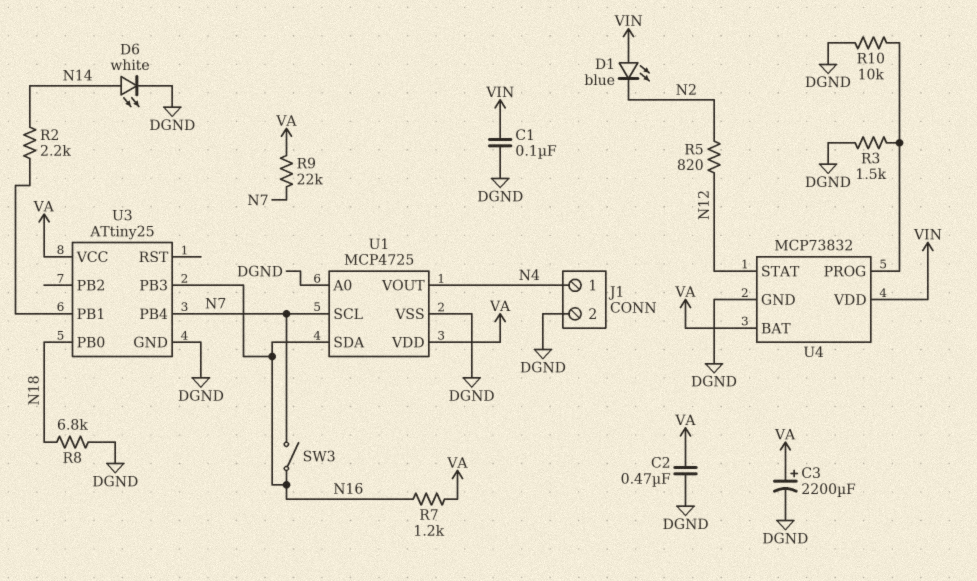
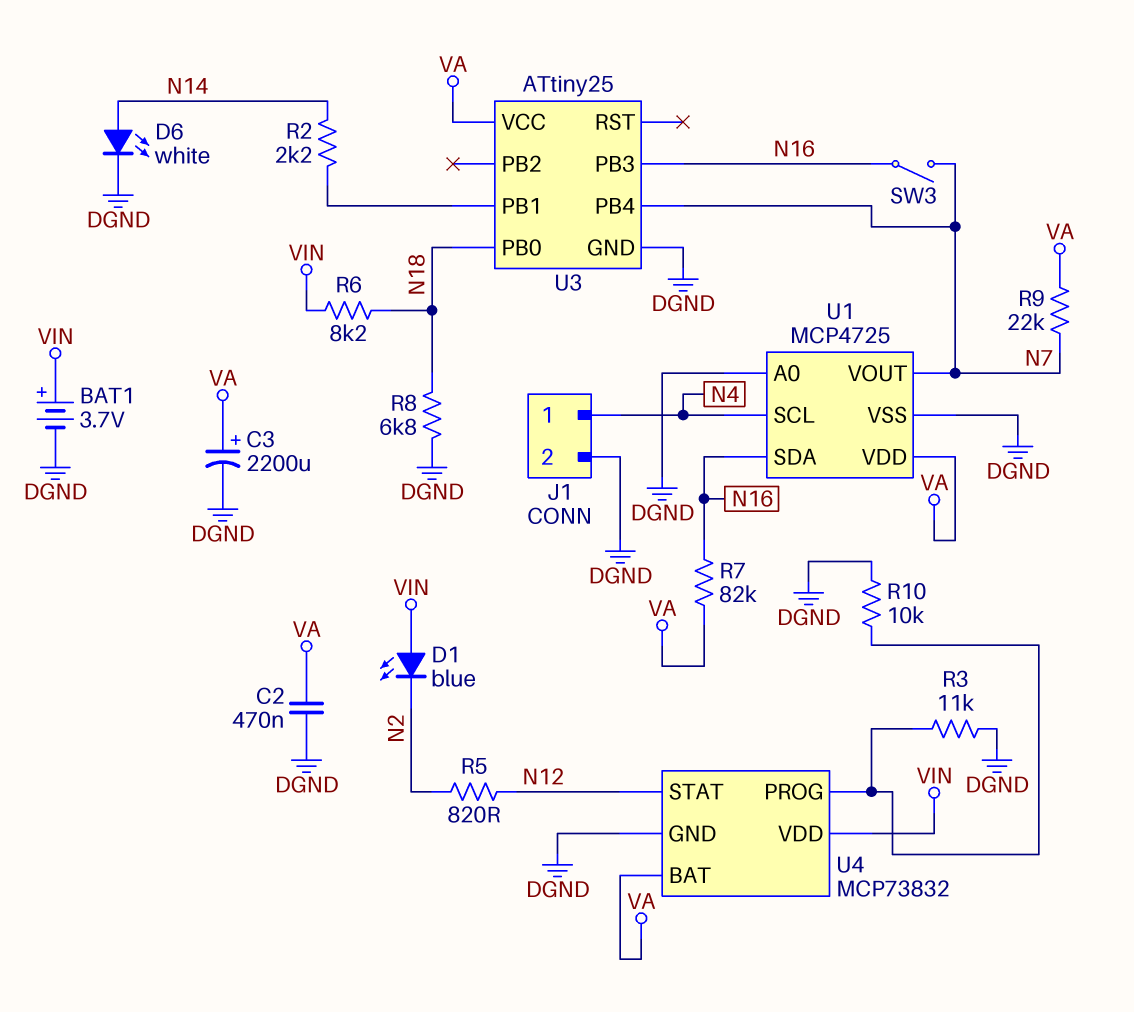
BAT1: none -> 3.7V (plus VIN, minus DGND)
C1: 100nF (DGND, VIN) -> none
R3: 1.5k (DGND, U4/PROG) -> 11k (DGND, U4/PROG)
R6: none -> 8.2k (N18, VIN)
R7: 1.2k (N16, VA) -> 82k (N16, VA)
U1 pin SCL: N7 -> N4
U1 pin VOUT: N4 -> N7

